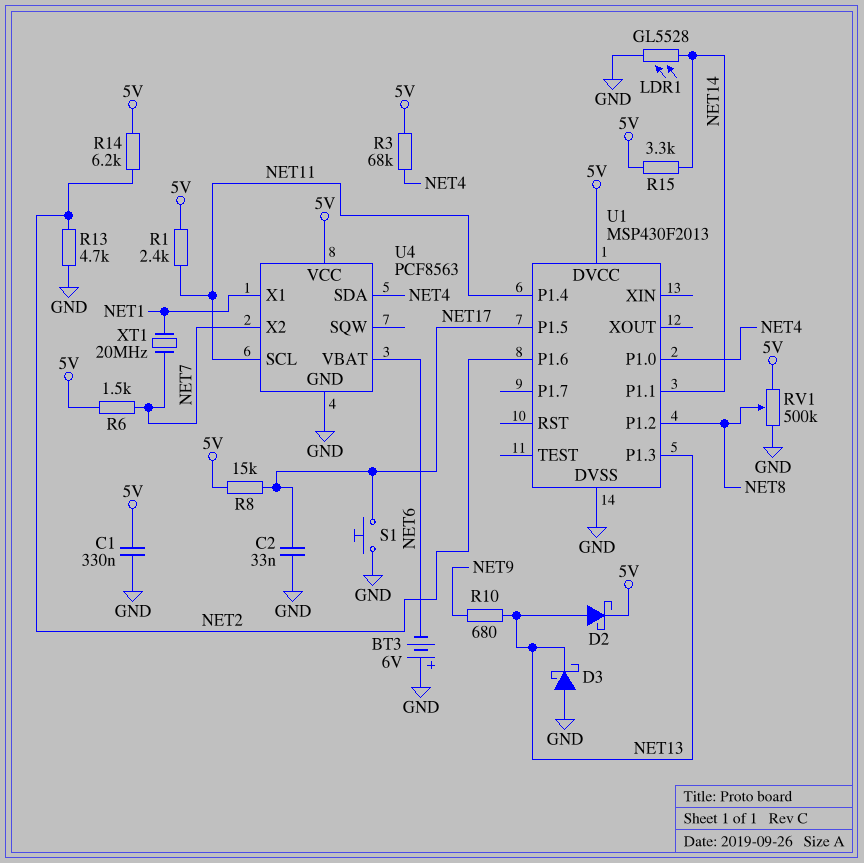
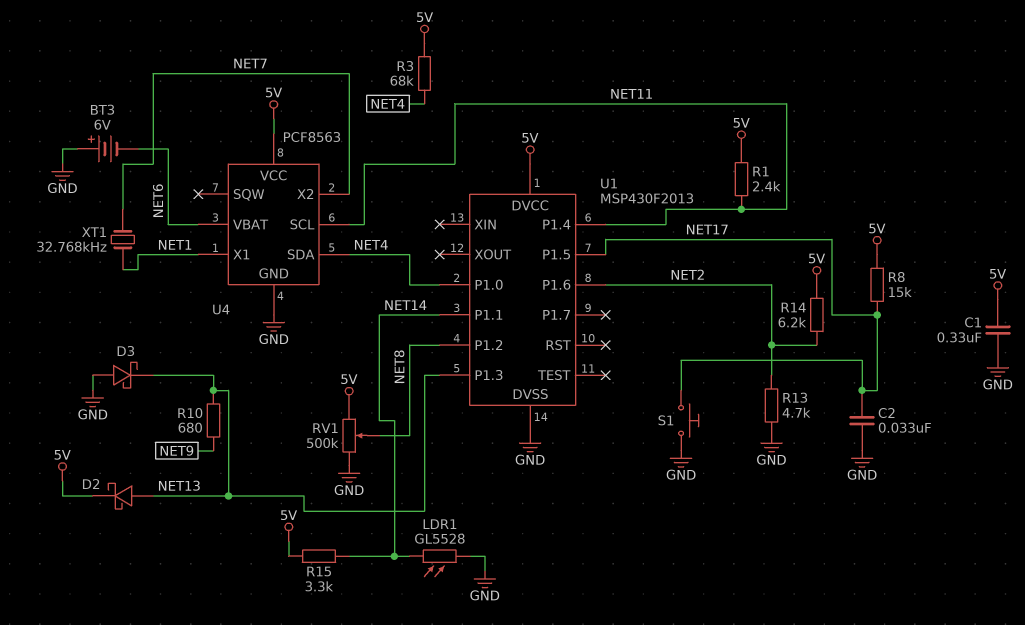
R6: 1.5k (5V, NET7) -> none
XT1: 20MHz (NET1, NET7) -> 32.768kHz (NET1, NET7)

